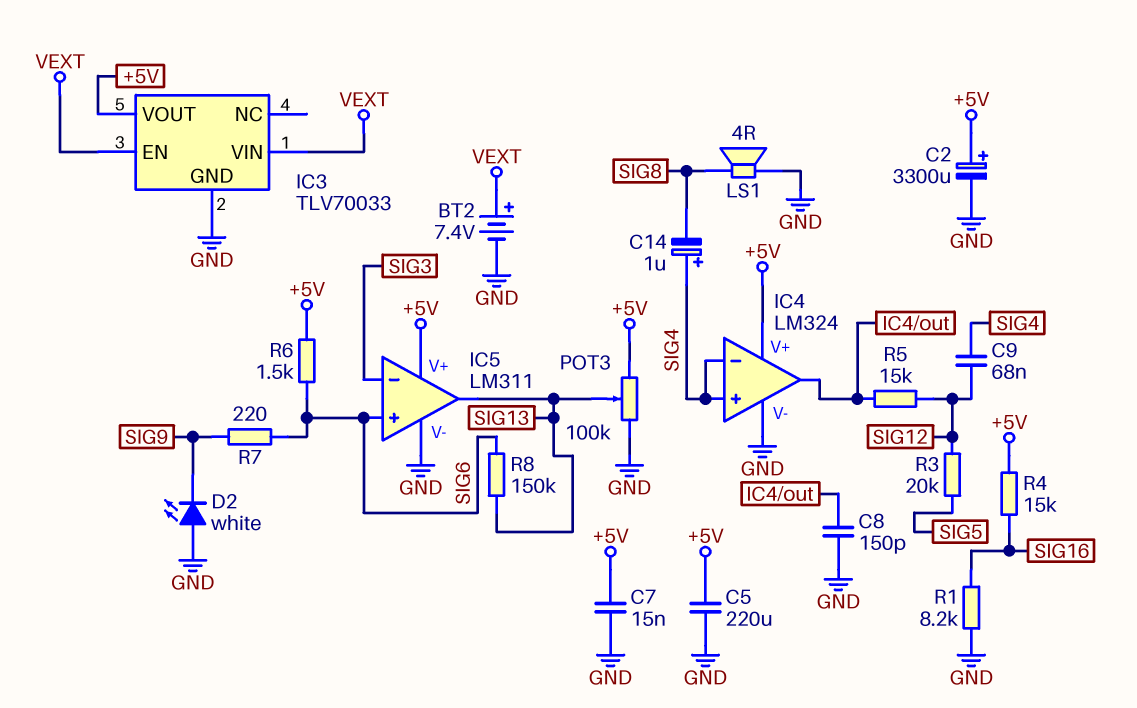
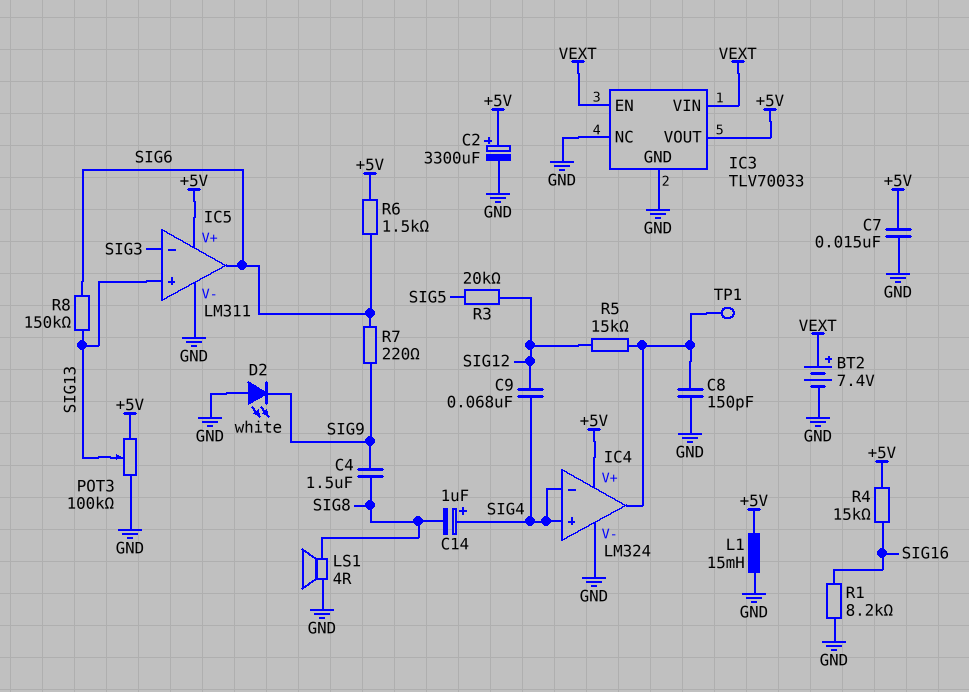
C4: none -> 1.5uF (SIG8, SIG9)
C5: 220uF (+5V, GND) -> none
IC3 pin NC: none -> GND
IC5 pin in+: SIG6 -> SIG13
IC5 pin out: SIG13 -> SIG6
L1: none -> 15mH (+5V, GND)
TP1: none -> test point (IC4/out)

